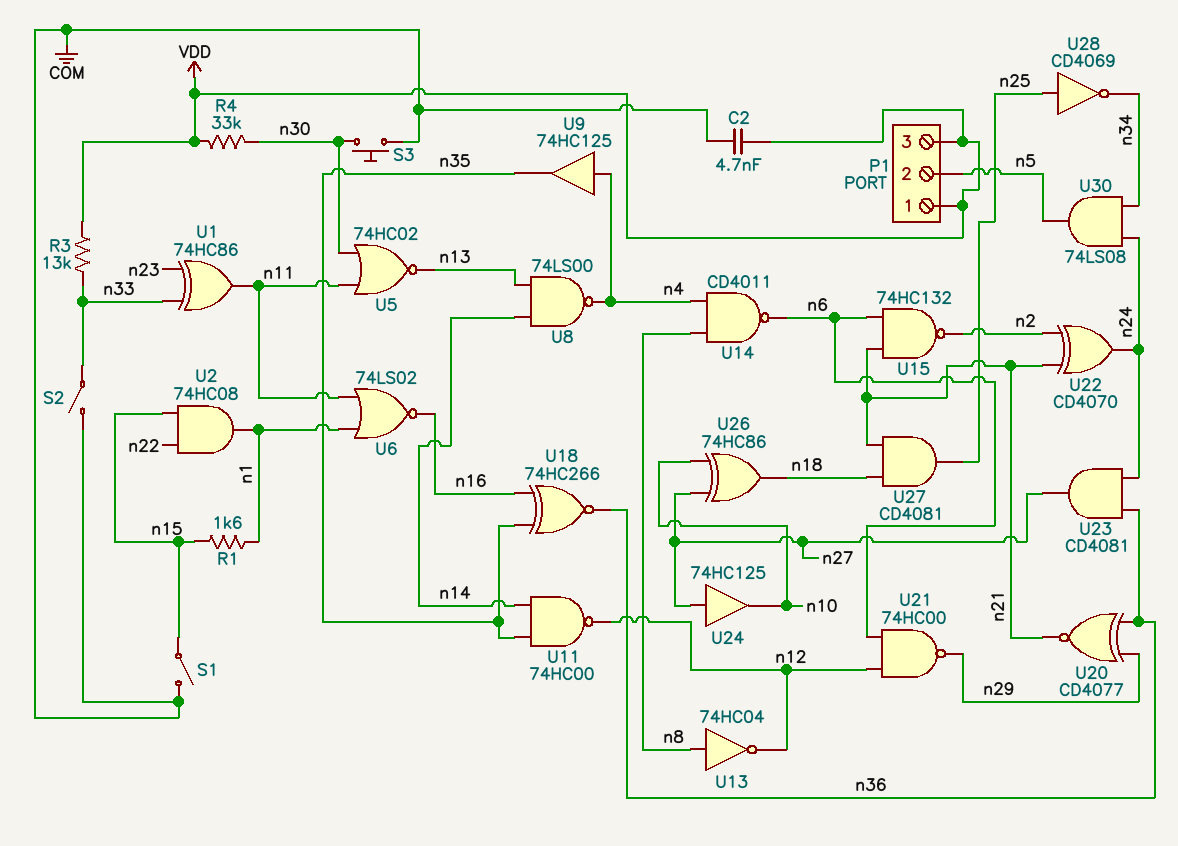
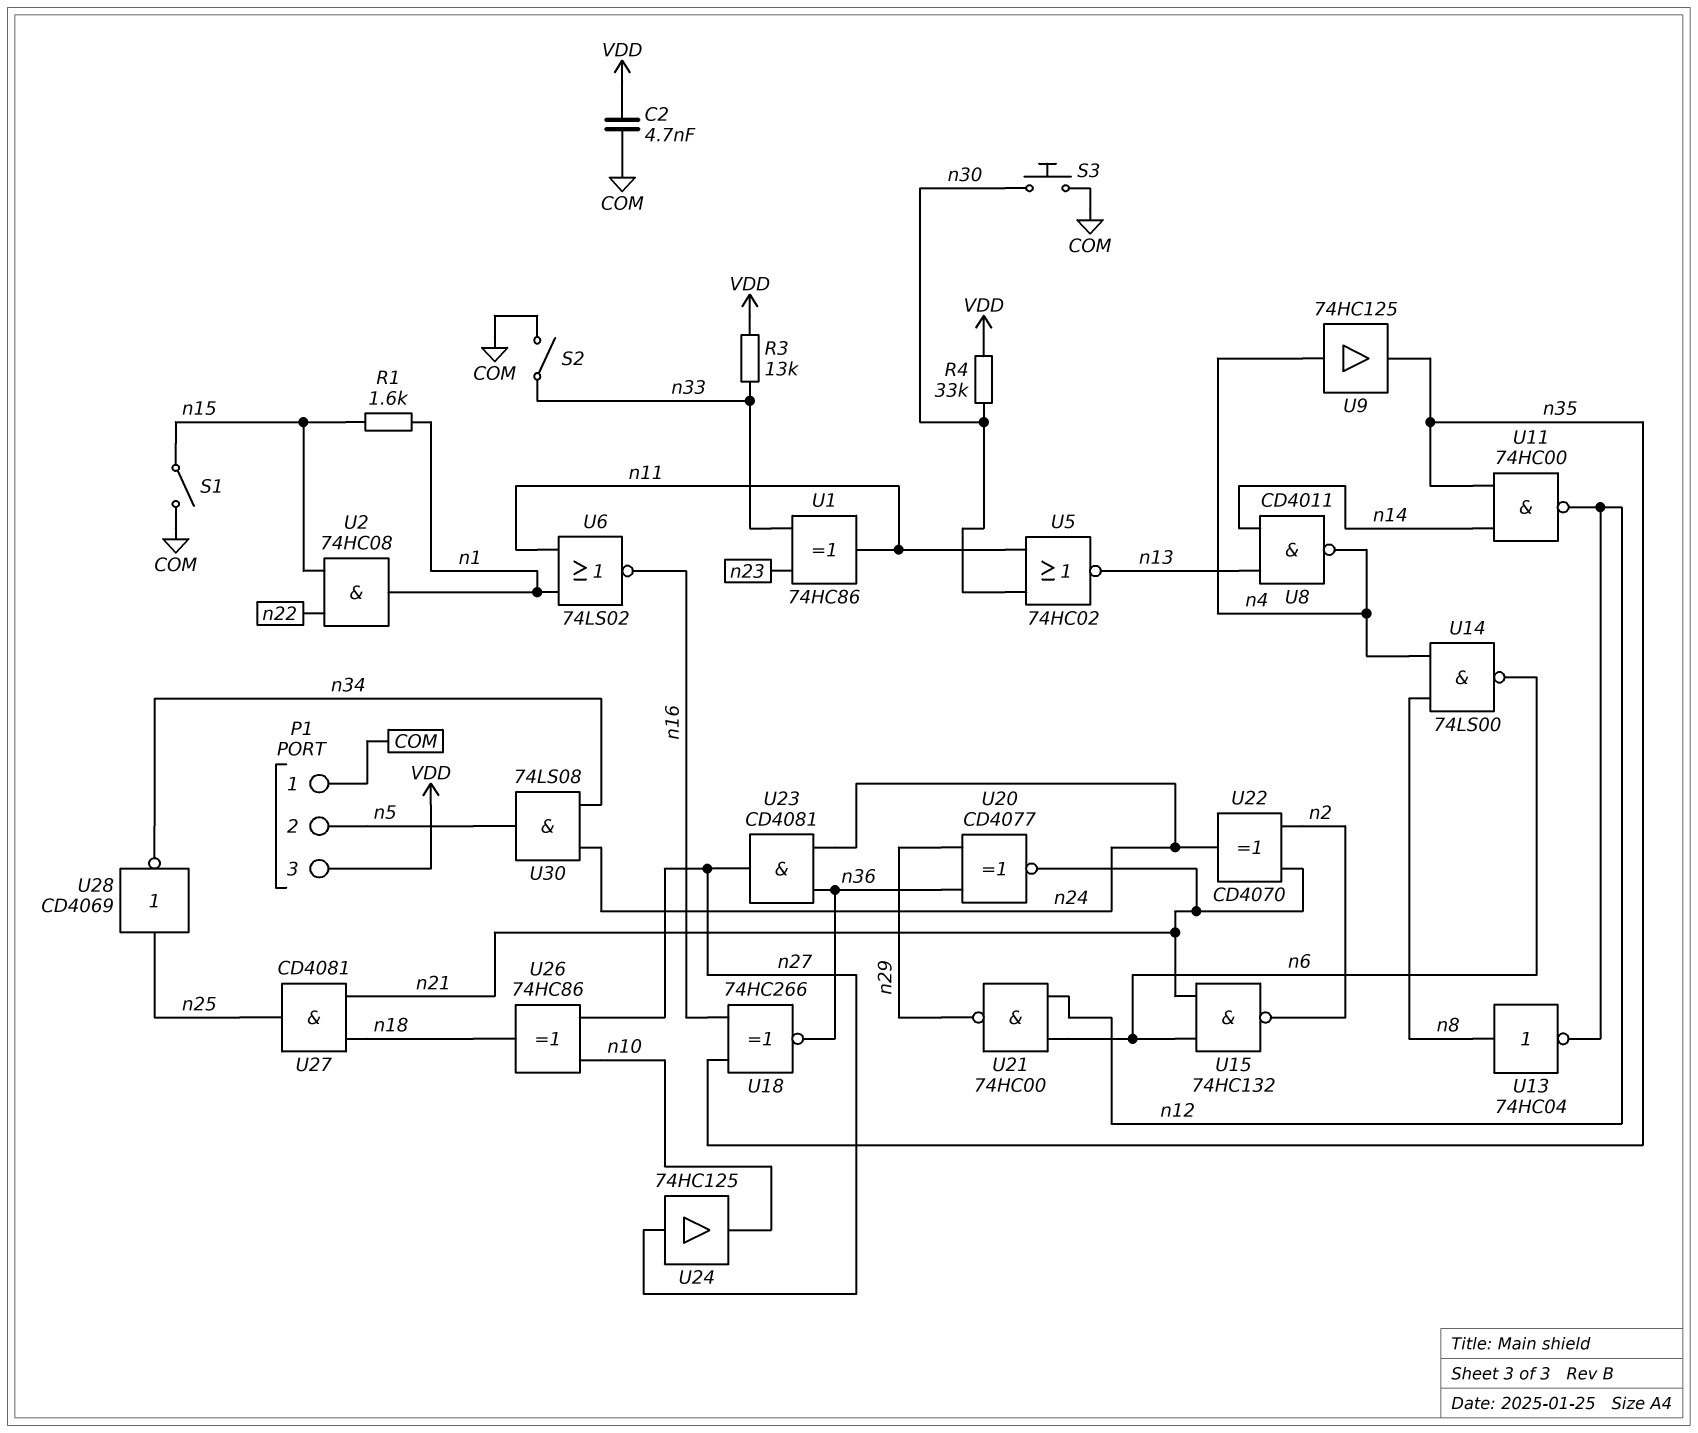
P1 pin 1: VDD -> COM
U8: NAND 74LS00 (in n13, in n14, out n4) -> NAND CD4011 (in n13, in n14, out n4)
U14: NAND CD4011 (in n4, in n8, out n6) -> NAND 74LS00 (in n4, in n8, out n6)

